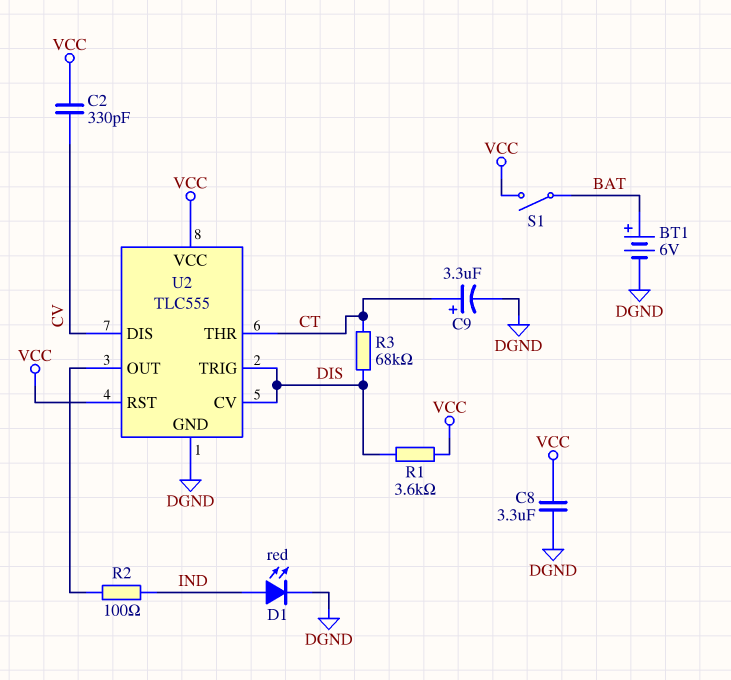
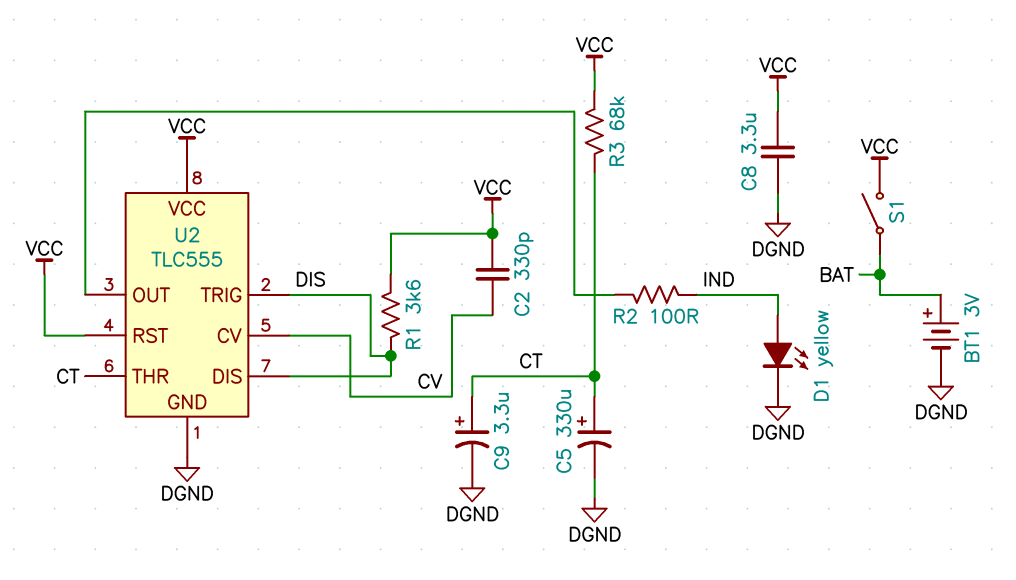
BT1: 6V (plus BAT, minus DGND) -> 3V (plus BAT, minus DGND)
C5: none -> 330uF (plus CT, minus DGND)
D1: LED red (A IND, K DGND) -> LED yellow (A IND, K DGND)
R3: 68k (CT, DIS) -> 68k (CT, VCC)
U2 pin CV: DIS -> CV
U2 pin DIS: CV -> DIS

